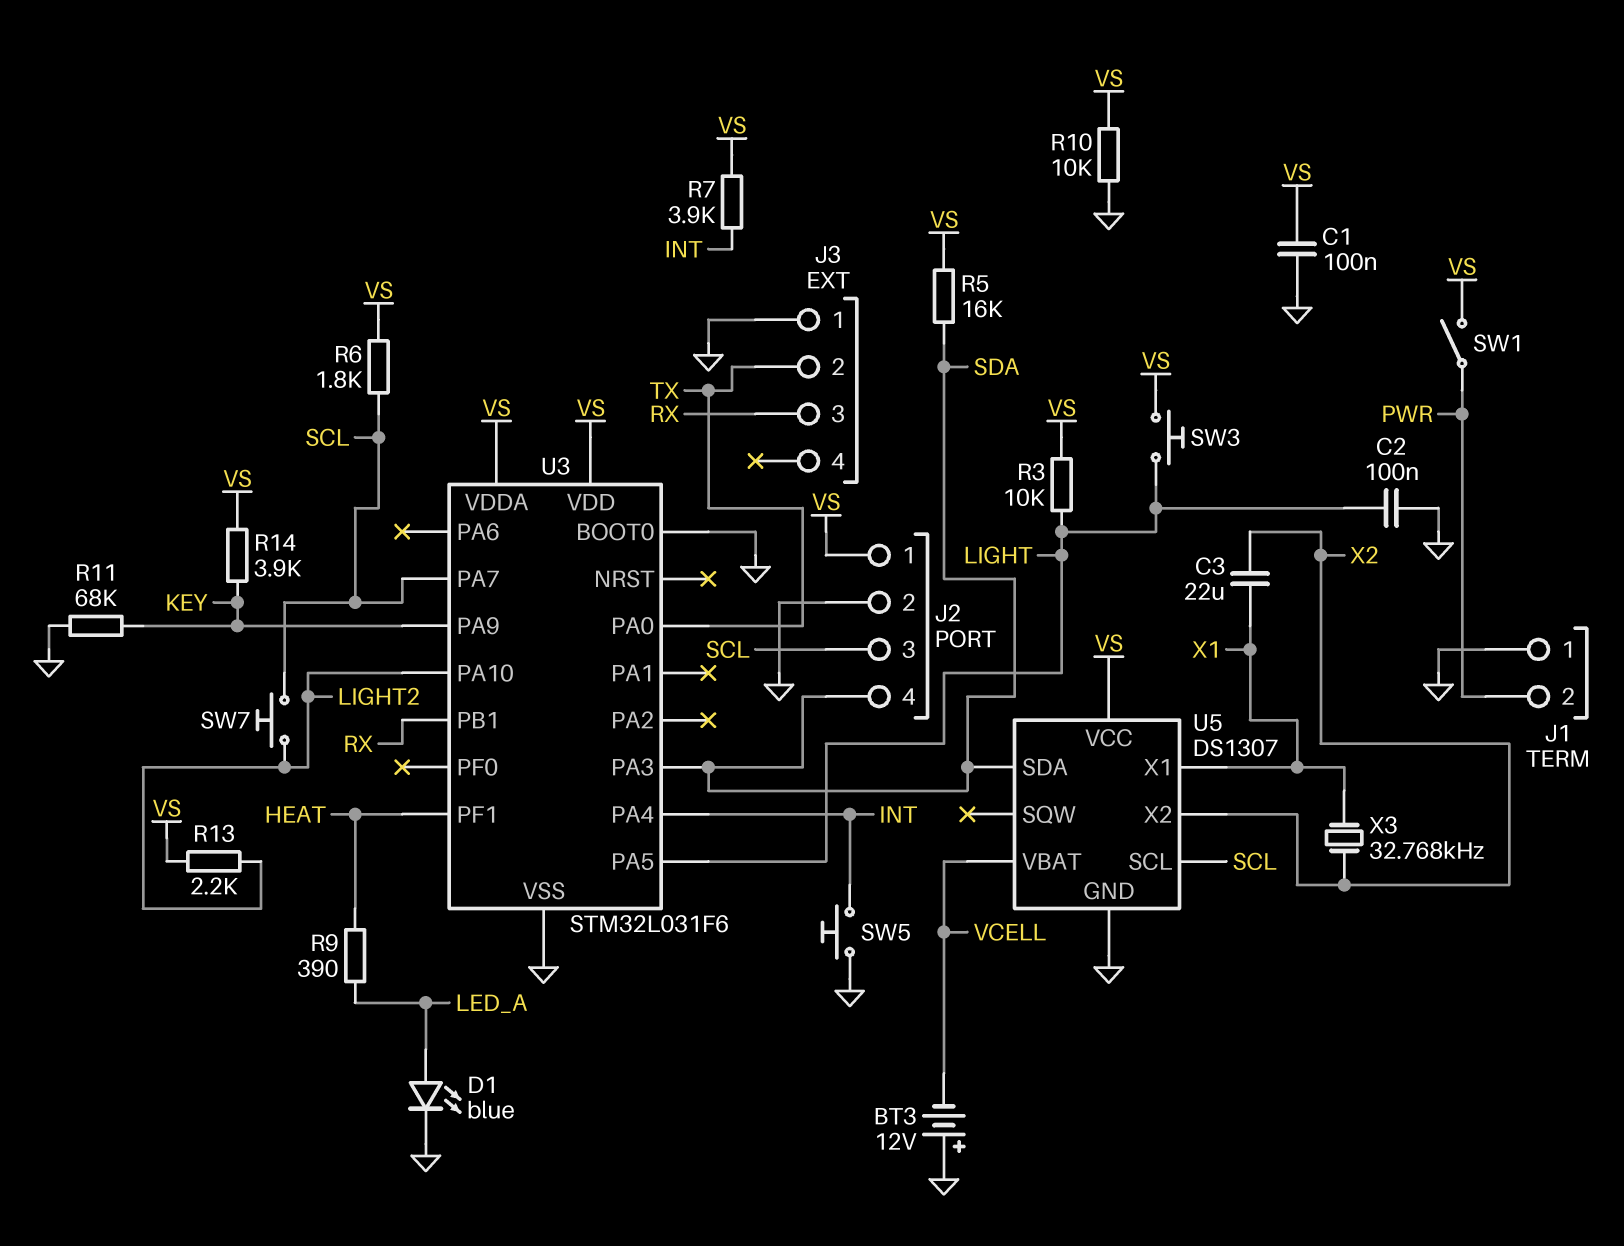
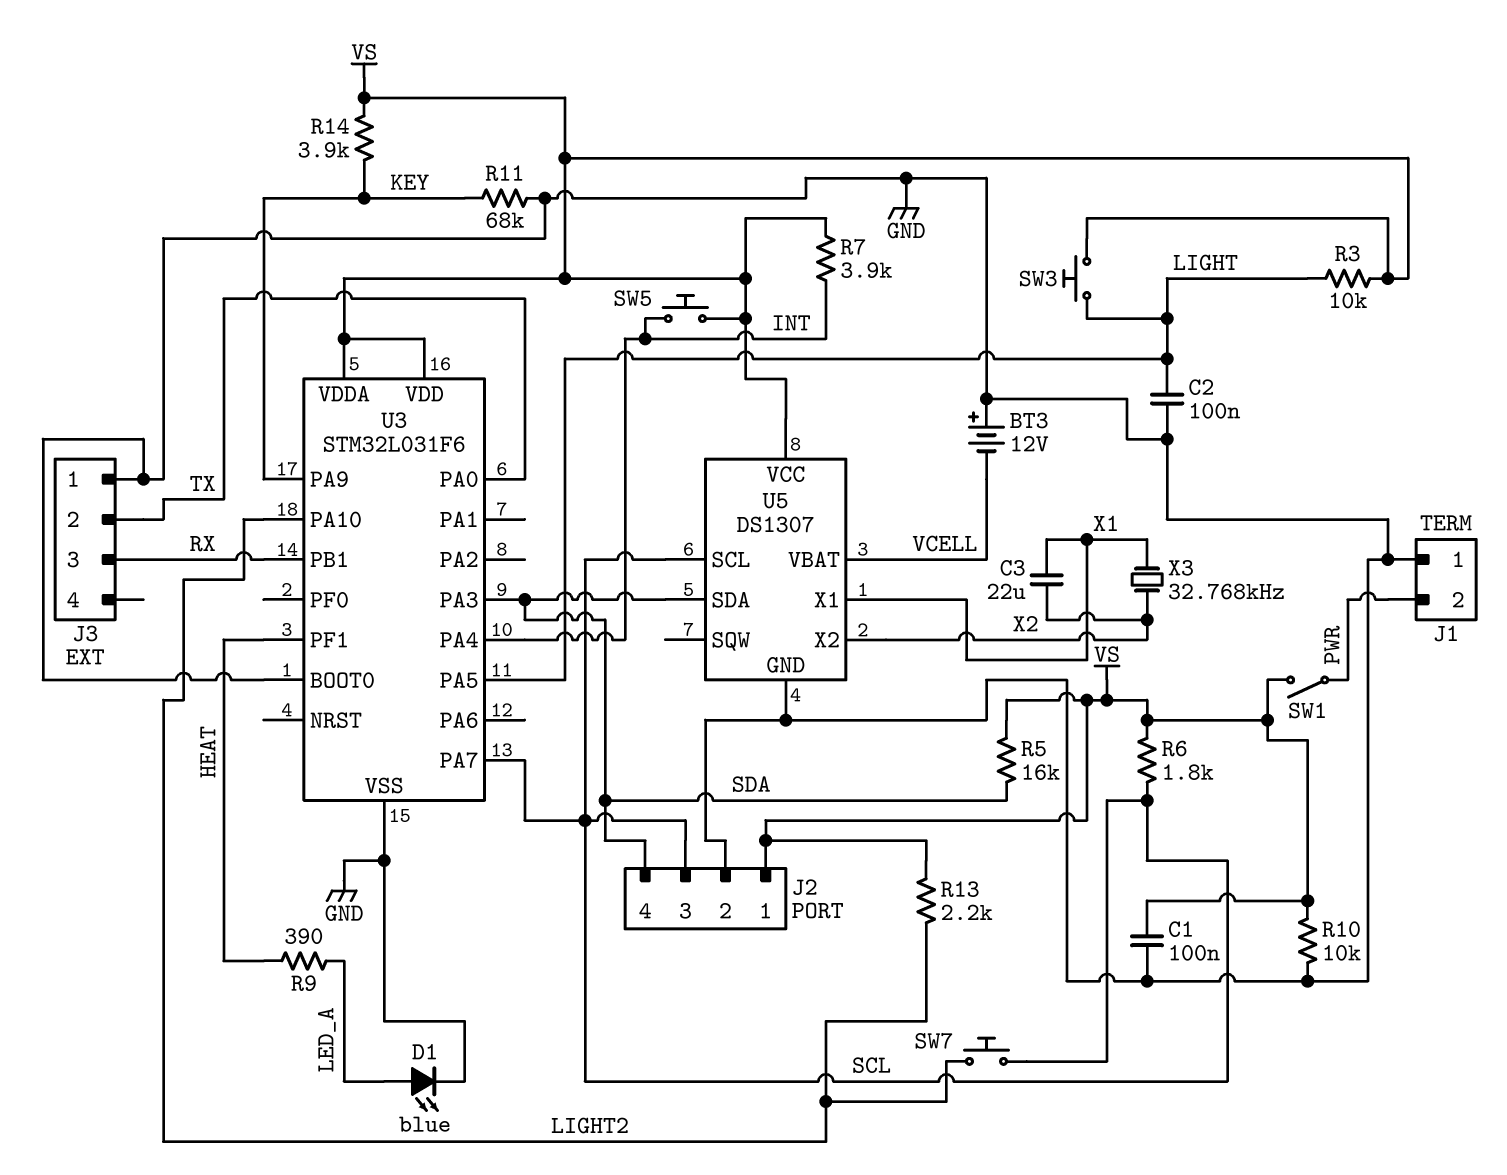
SW5: button (GND, INT) -> button (INT, VS)

